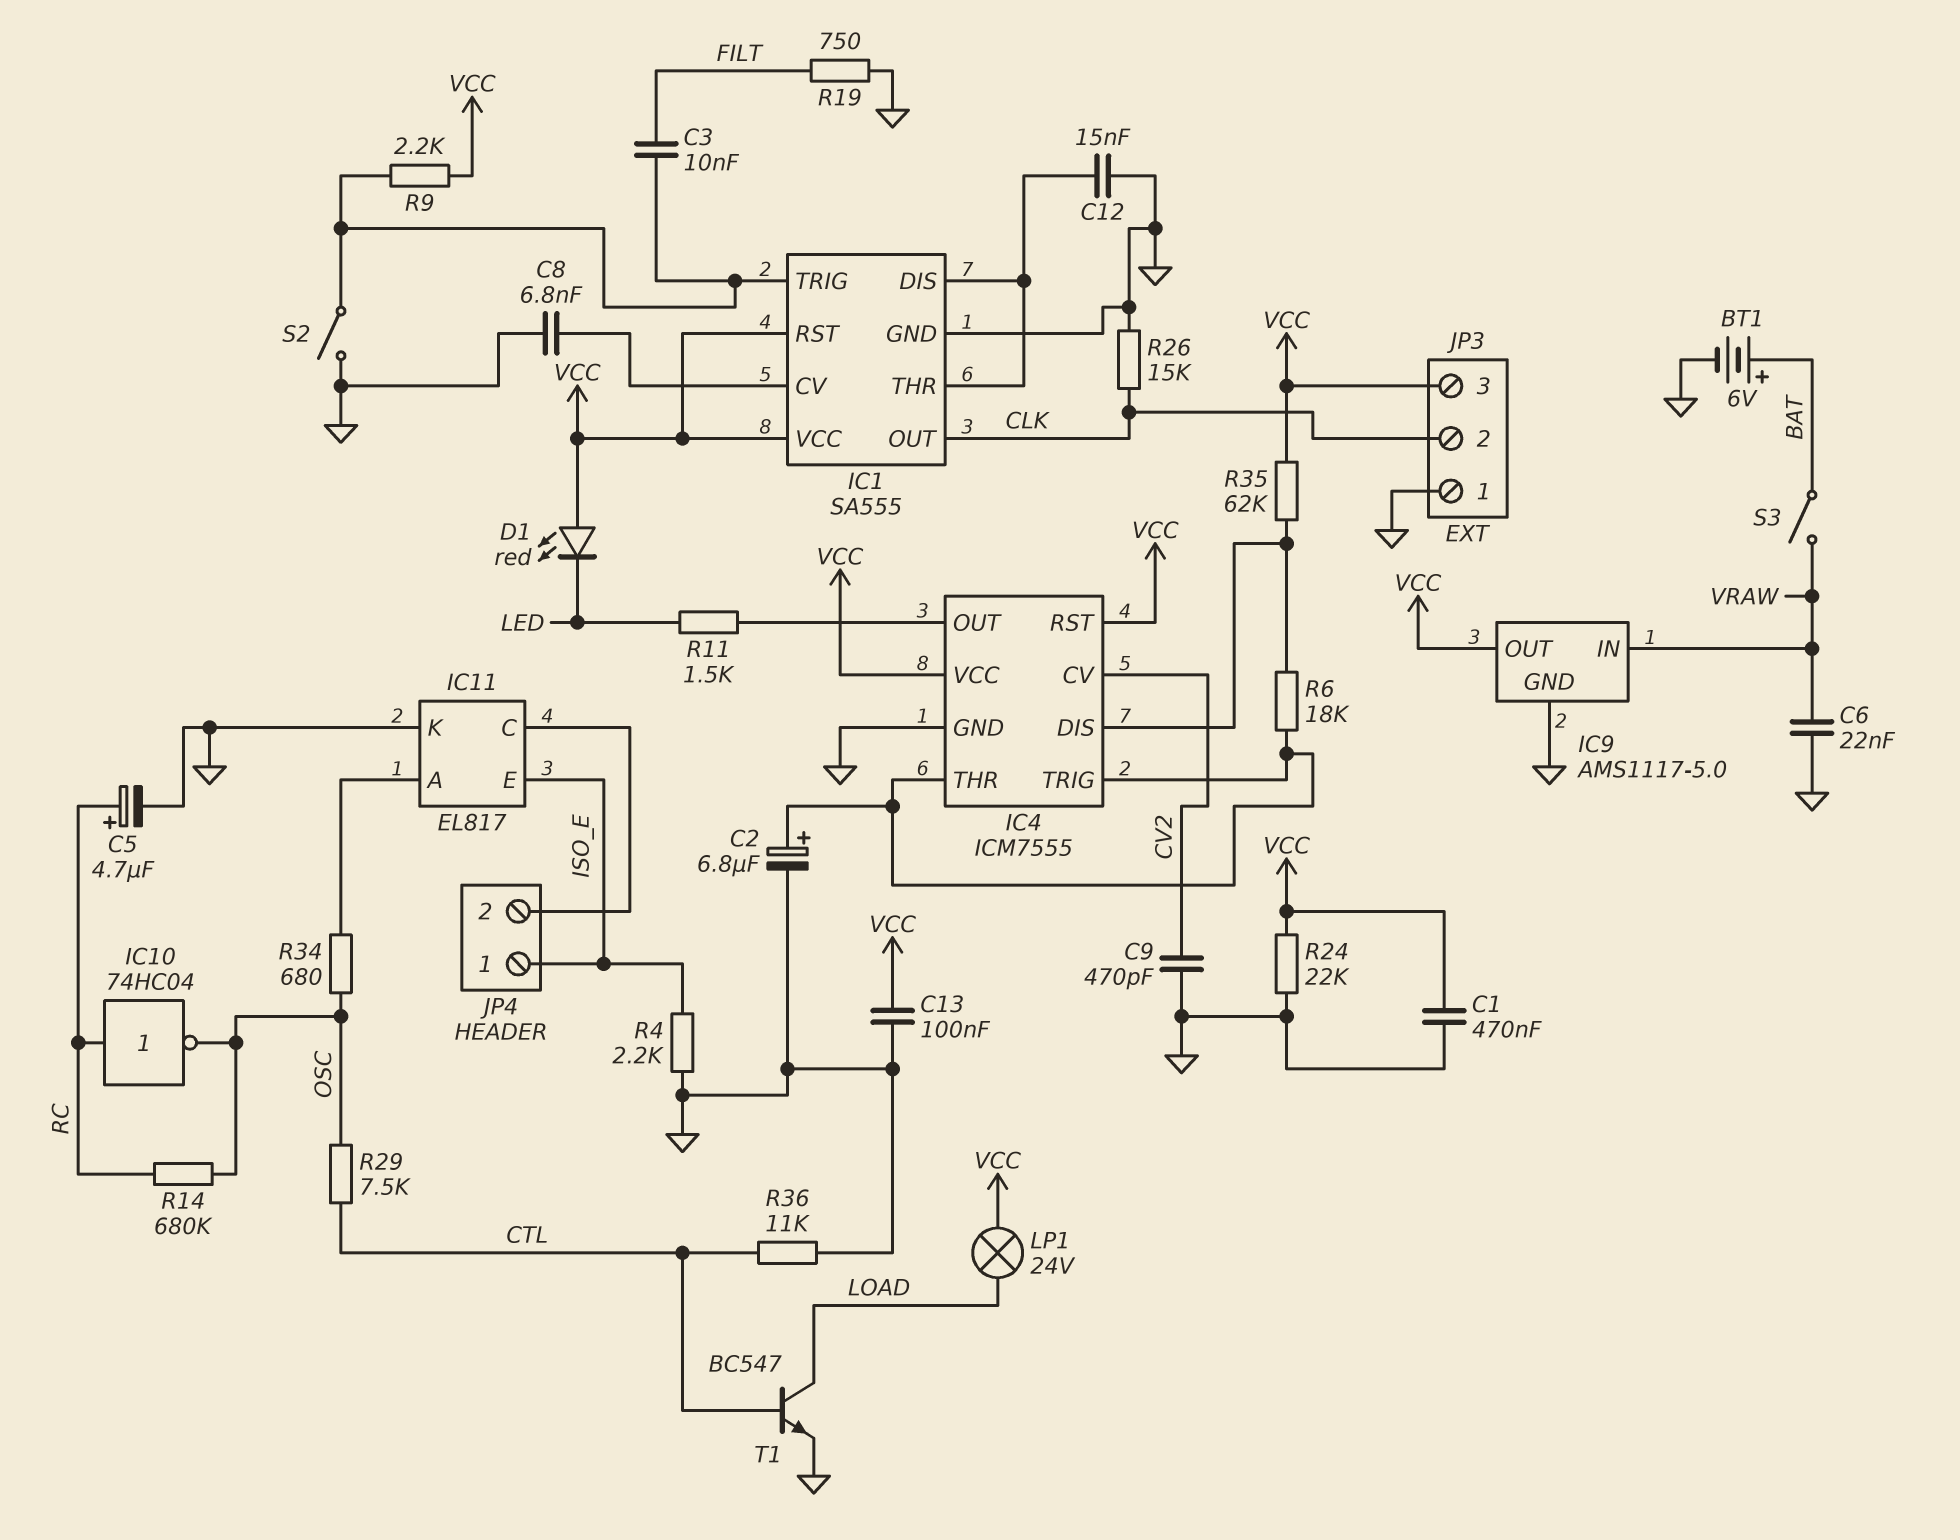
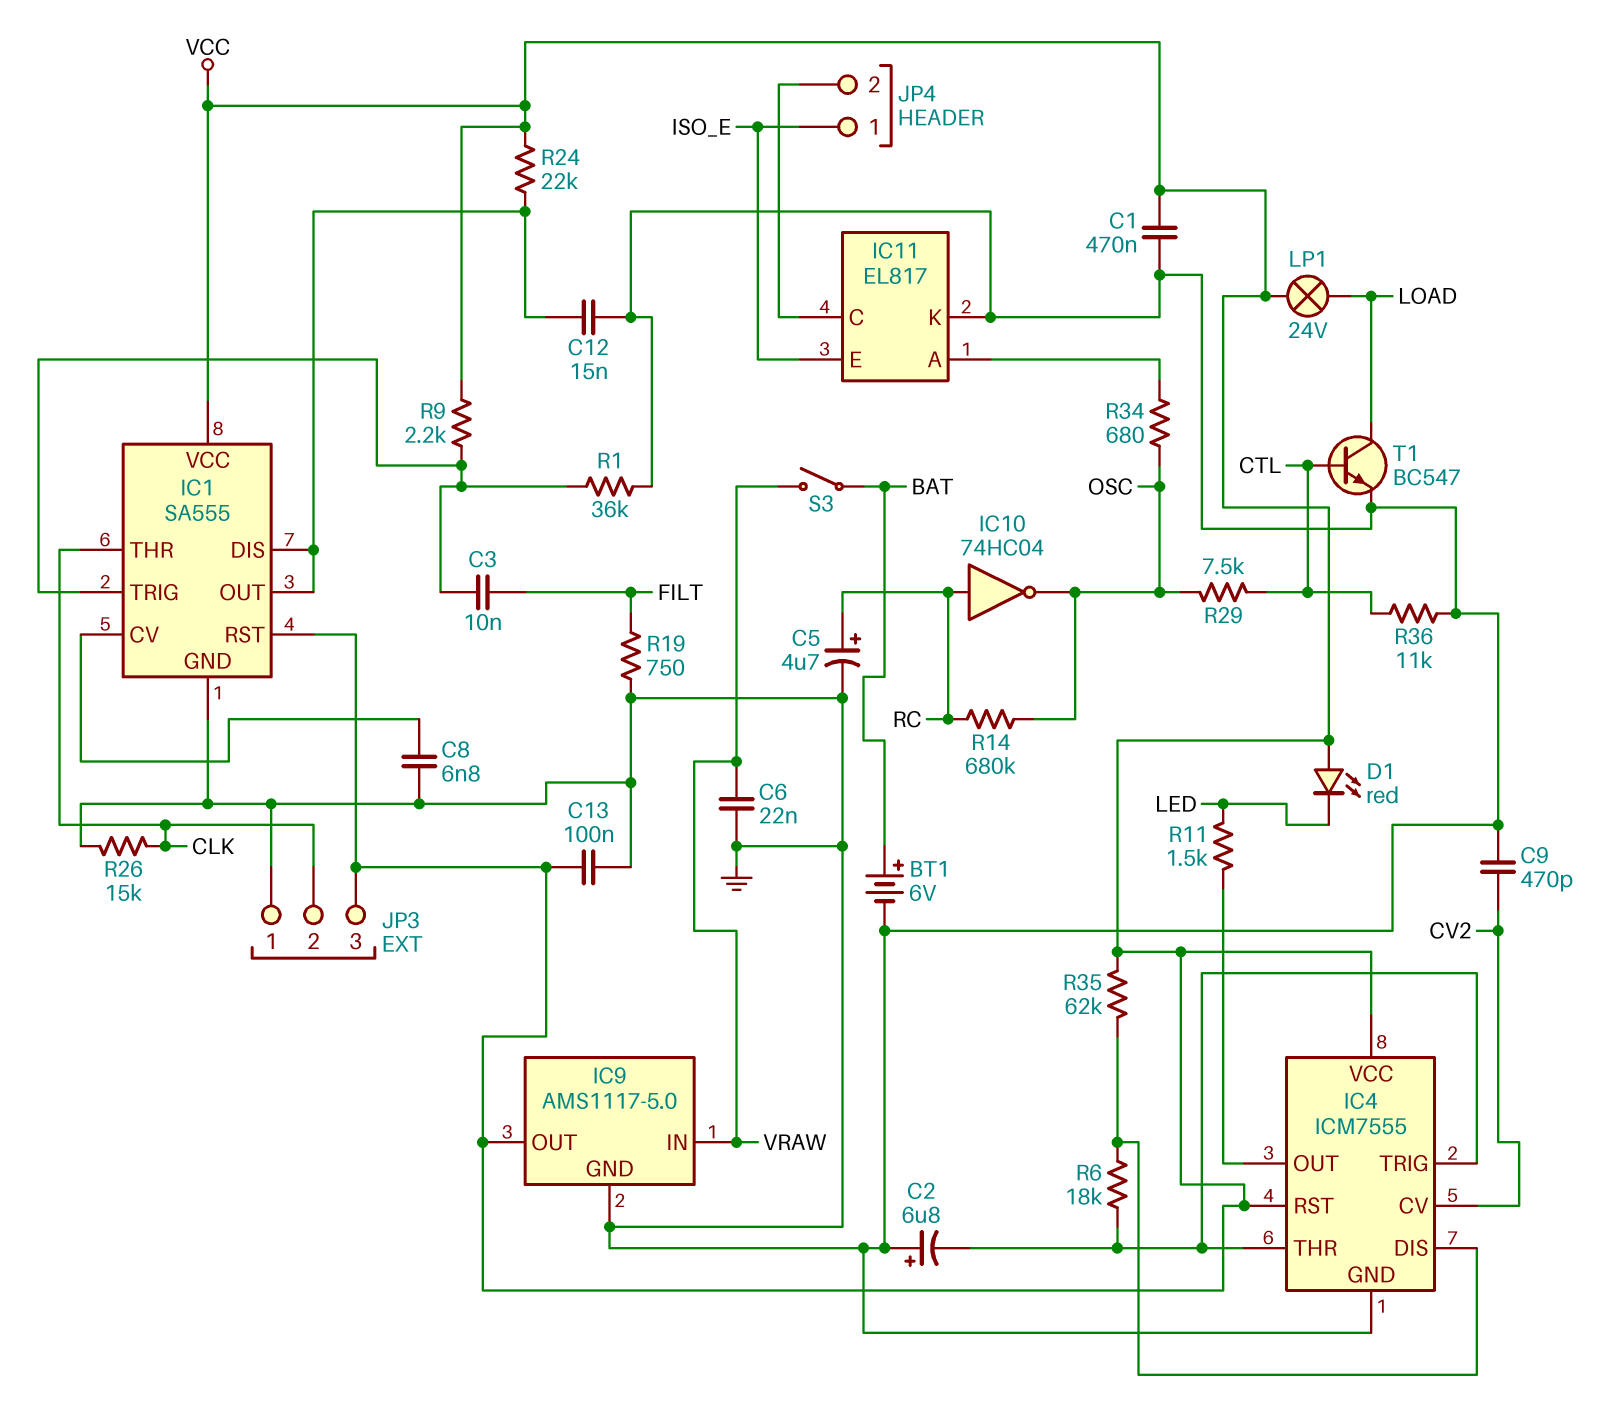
C2: 6.8uF (plus IC4/THR, minus GND) -> 6.8uF (plus GND, minus IC4/THR)
IC1 pin OUT: CLK -> IC1/DIS
IC1 pin THR: IC1/DIS -> CLK
R1: none -> 36k (GND, IC1/TRIG)
R4: 2.2k (GND, ISO_E) -> none
R24: 22k (GND, VCC) -> 22k (IC1/DIS, VCC)
S2: switch (GND, IC1/TRIG) -> none

